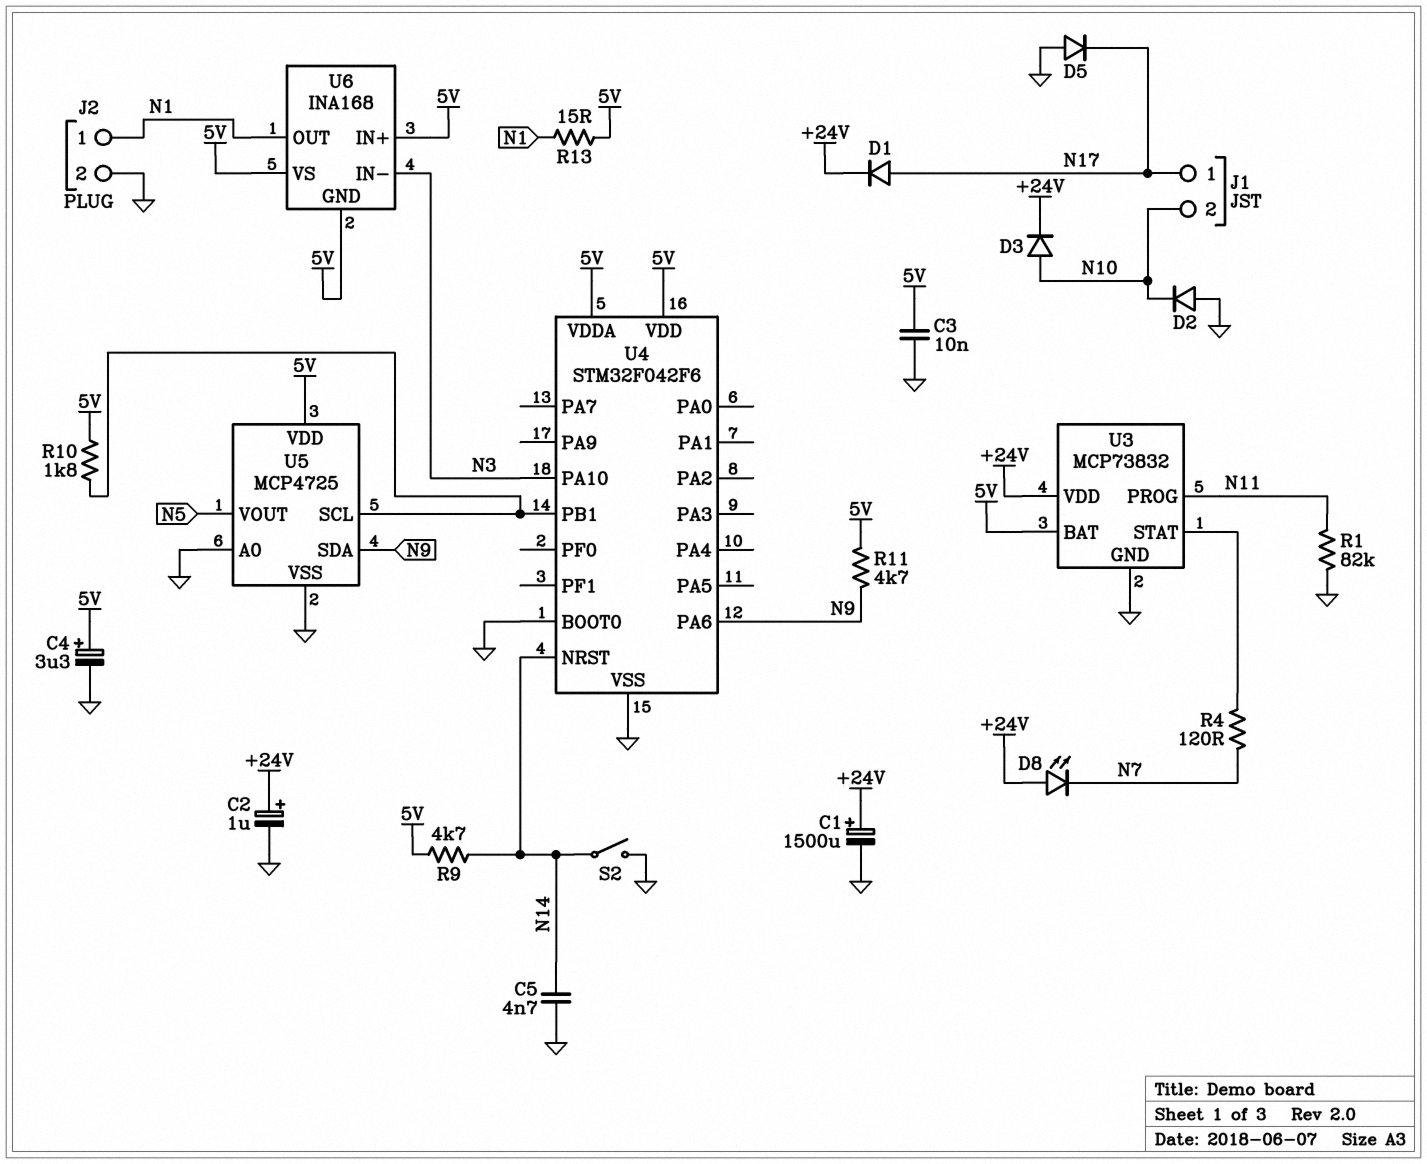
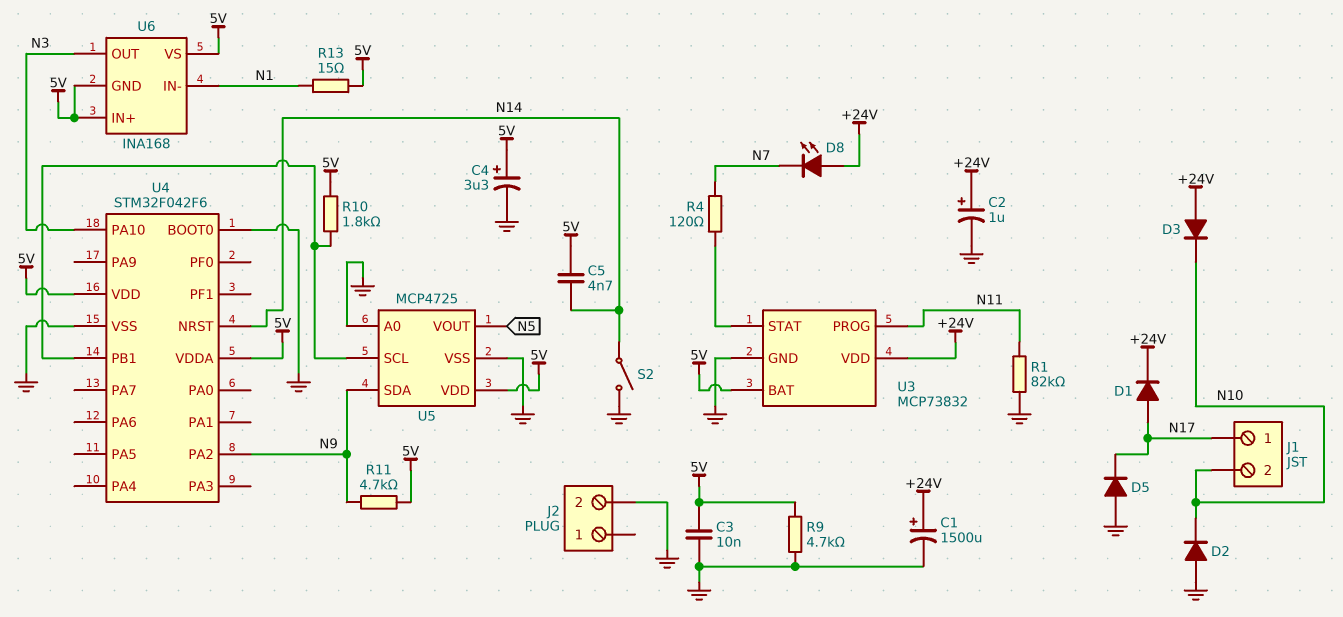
C5: 4.7nF (GND, N14) -> 4.7nF (5V, N14)
D3: diode (A N10, K +24V) -> diode (A +24V, K N10)
J2 pin 1: N1 -> none
R9: 4.7k (5V, N14) -> 4.7k (5V, GND)
U4 pin PA2: none -> N9
U4 pin PA6: N9 -> none
U6 pin IN-: N3 -> N1
U6 pin OUT: N1 -> N3

